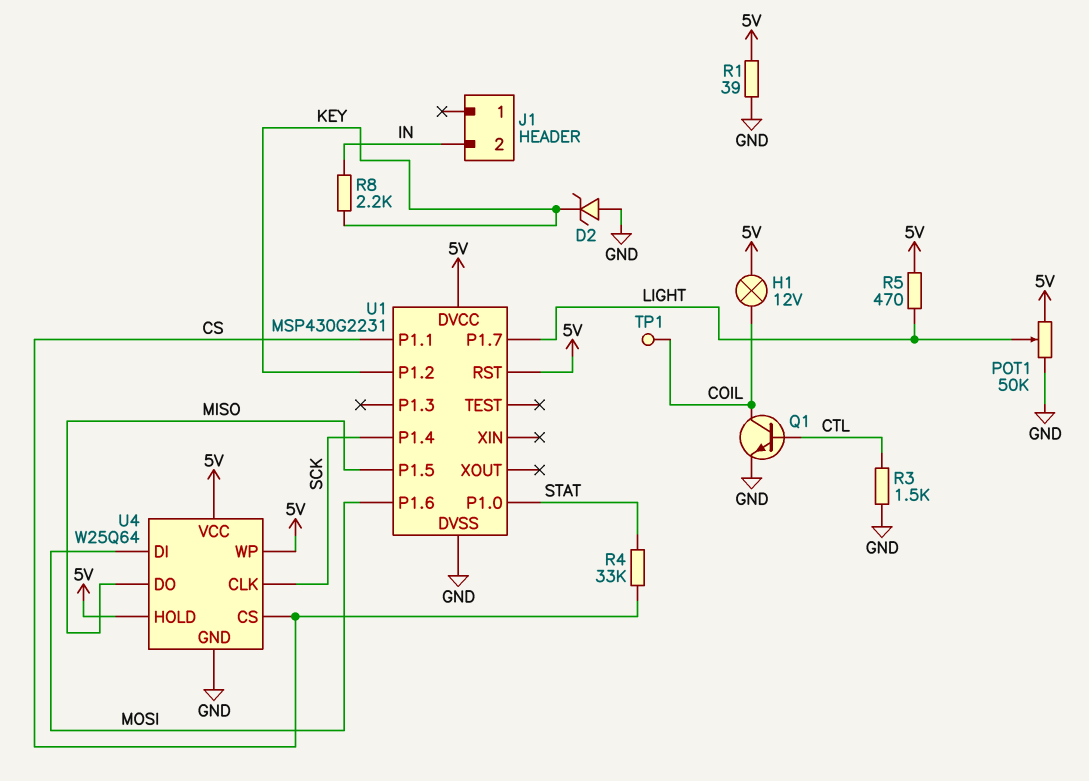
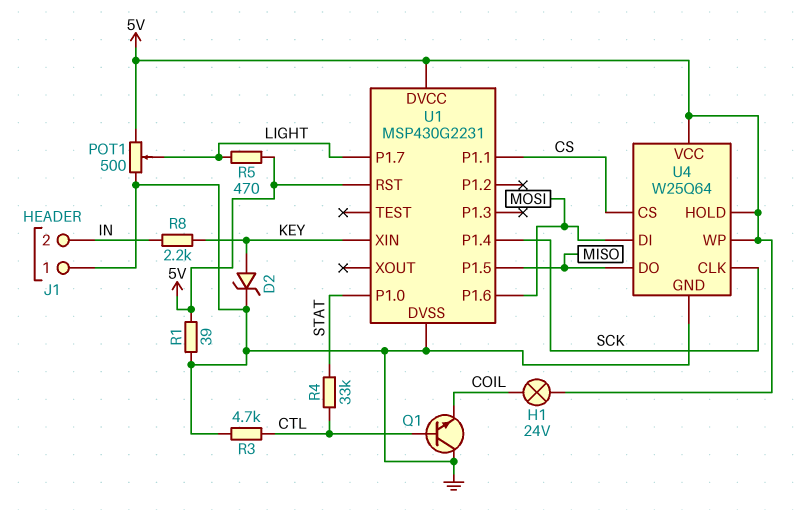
D2: zener (A GND, K KEY) -> zener (A KEY, K GND)
H1: lamp 12V (5V, COIL) -> lamp 24V (5V, COIL)
J1 pin 1: none -> GND
POT1: 50k (5V, GND, wiper LIGHT) -> 500 (5V, GND, wiper LIGHT)
Q1: NPN (B CTL, C COIL, E GND) -> NPN (B CTL, C GND, E COIL)
R3: 1.5k (CTL, GND) -> 4.7k (CTL, GND)
R4: 33k (CS, STAT) -> 33k (CTL, STAT)
TP1: test point (COIL) -> none
U1 pin P1.2: KEY -> none
U1 pin XIN: none -> KEY

